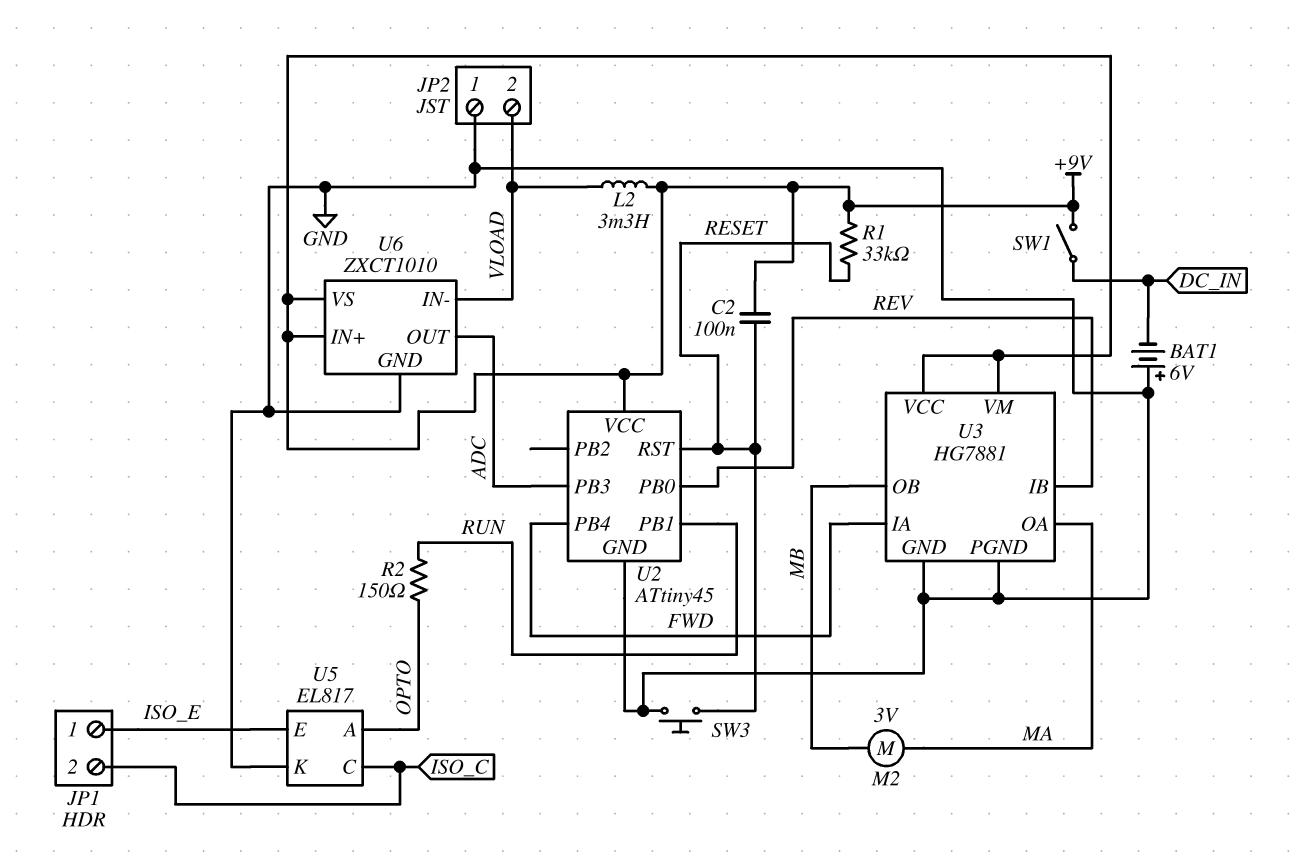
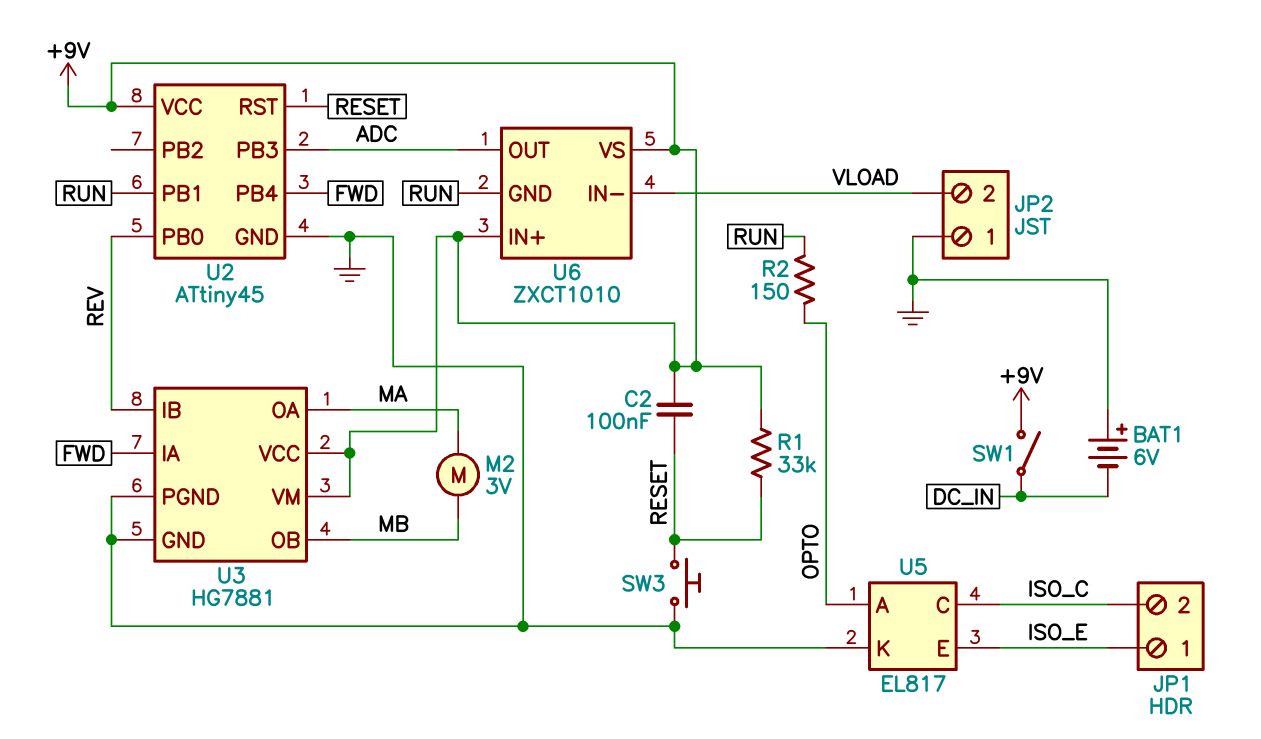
L2: 3.3mH (+9V, VLOAD) -> none
U6 pin GND: GND -> RUN

